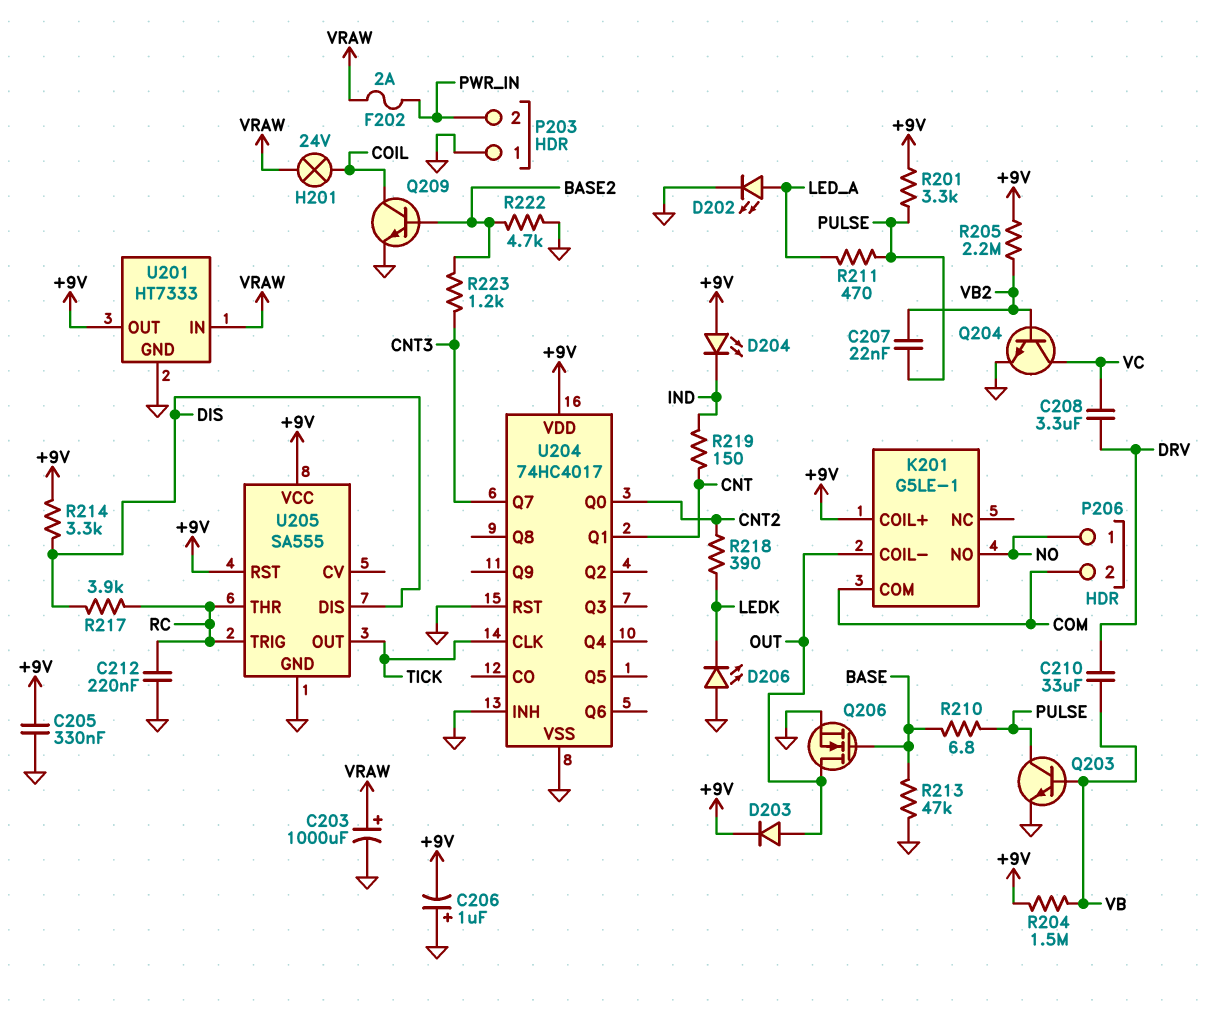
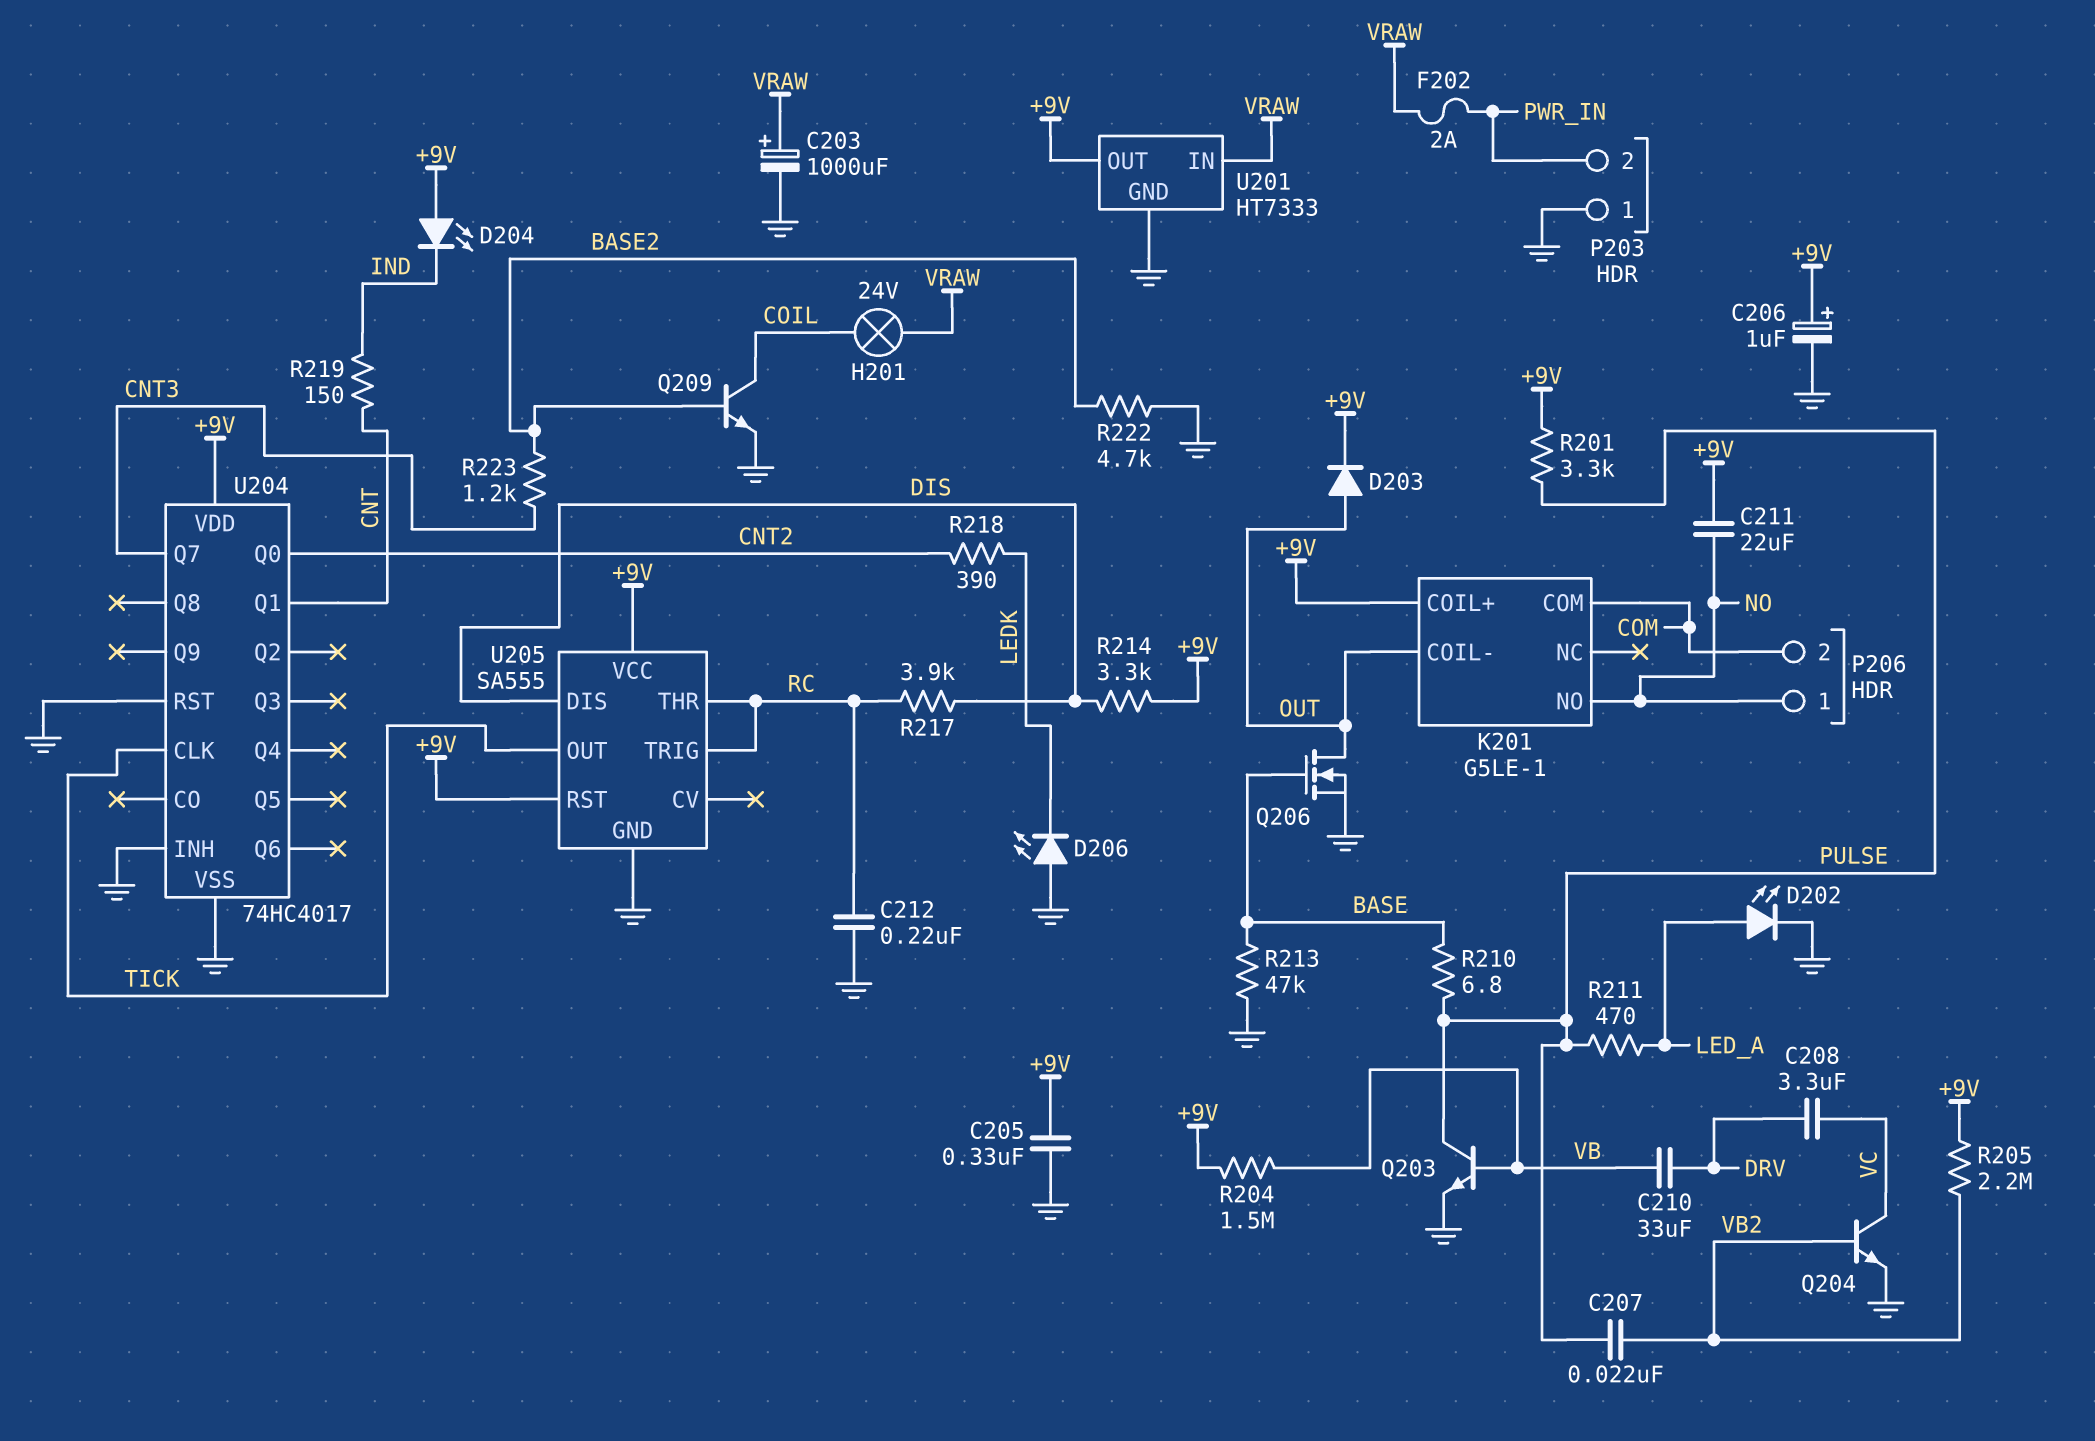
C206: 1uF (plus GND, minus +9V) -> 1uF (plus +9V, minus GND)
C211: none -> 22uF (+9V, NO)

